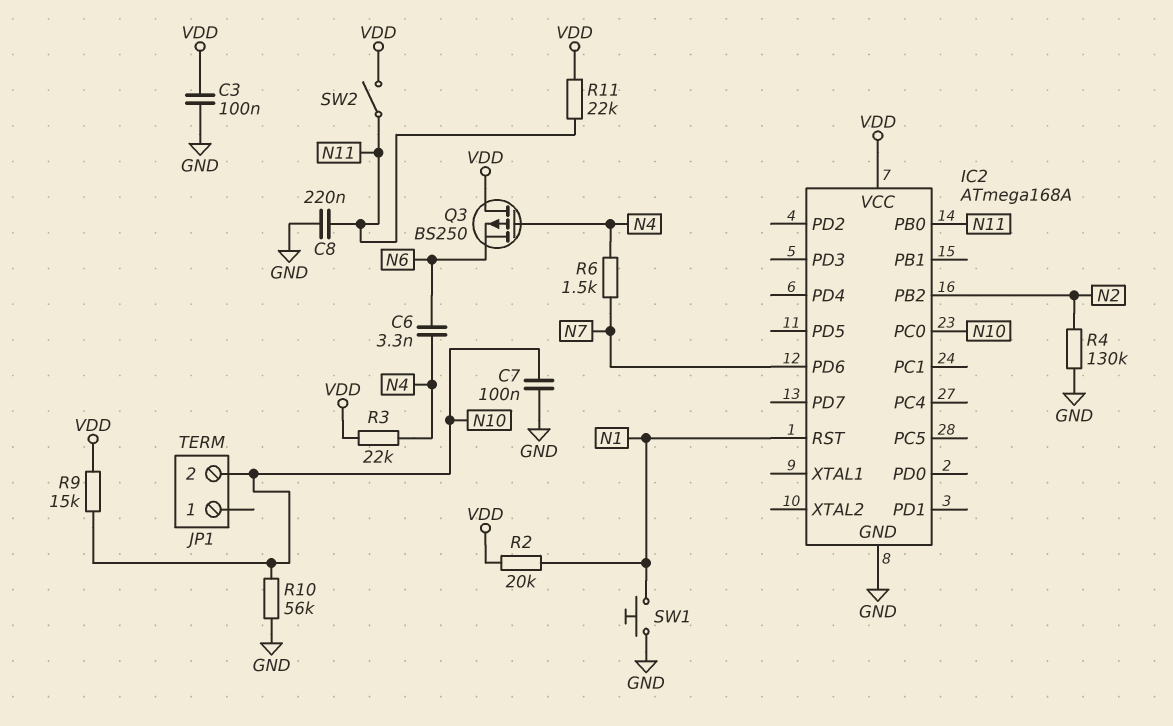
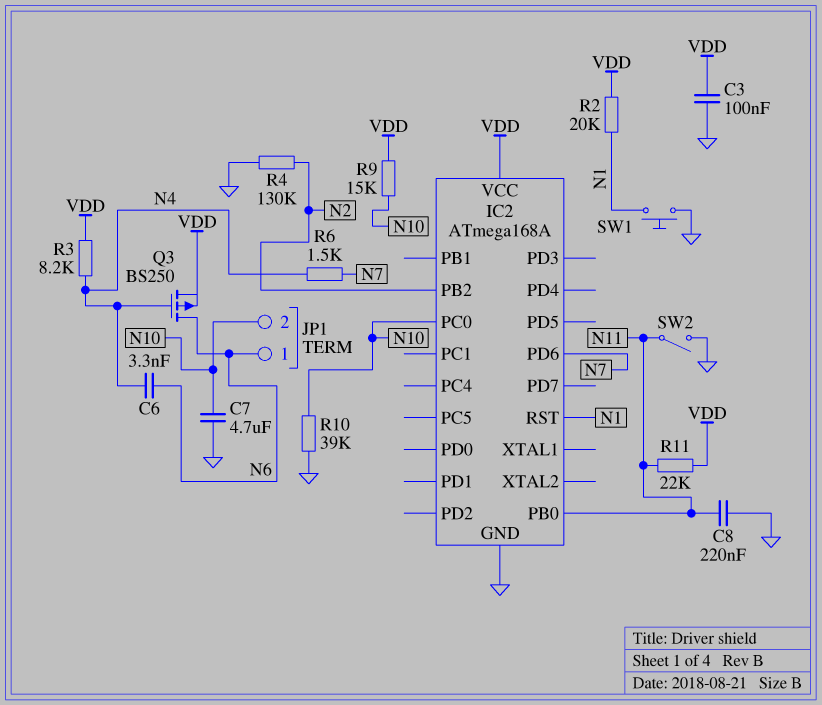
C7: 100nF (GND, N10) -> 4.7uF (GND, N10)
JP1 pin 1: none -> N6
Q3: PMOS BS250 (G N4, D VDD, S N6) -> PMOS BS250 (G N4, D N6, S VDD)
R3: 22k (N4, VDD) -> 8.2k (N4, VDD)
R10: 56k (GND, N10) -> 39k (GND, N10)
SW2: switch (N11, VDD) -> switch (GND, N11)

